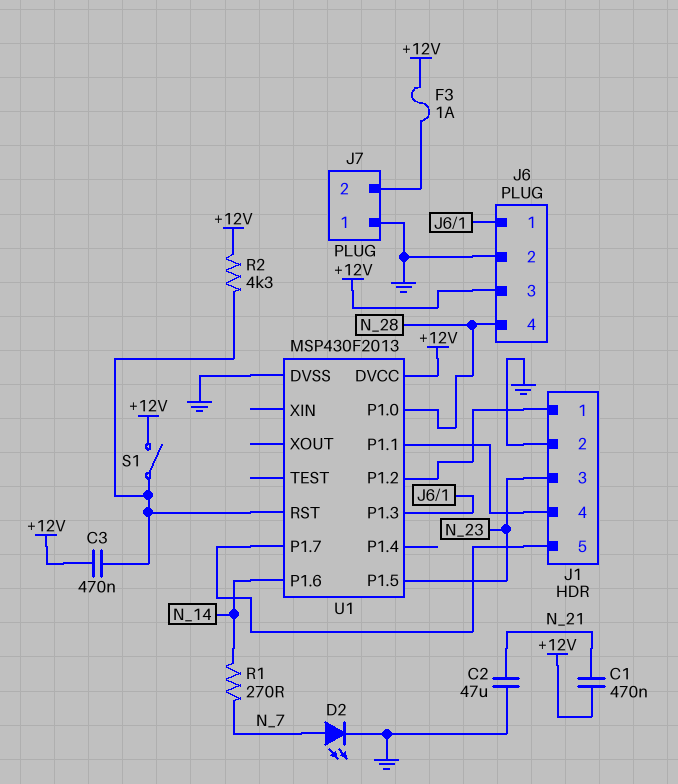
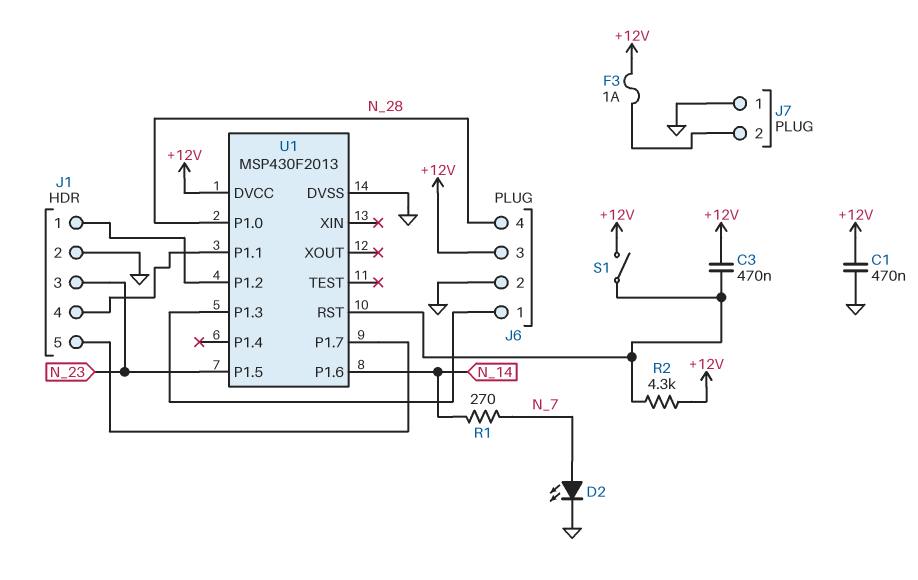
C1: 470nF (+12V, N_21) -> 470nF (+12V, GND)
C2: 47uF (GND, N_21) -> none

